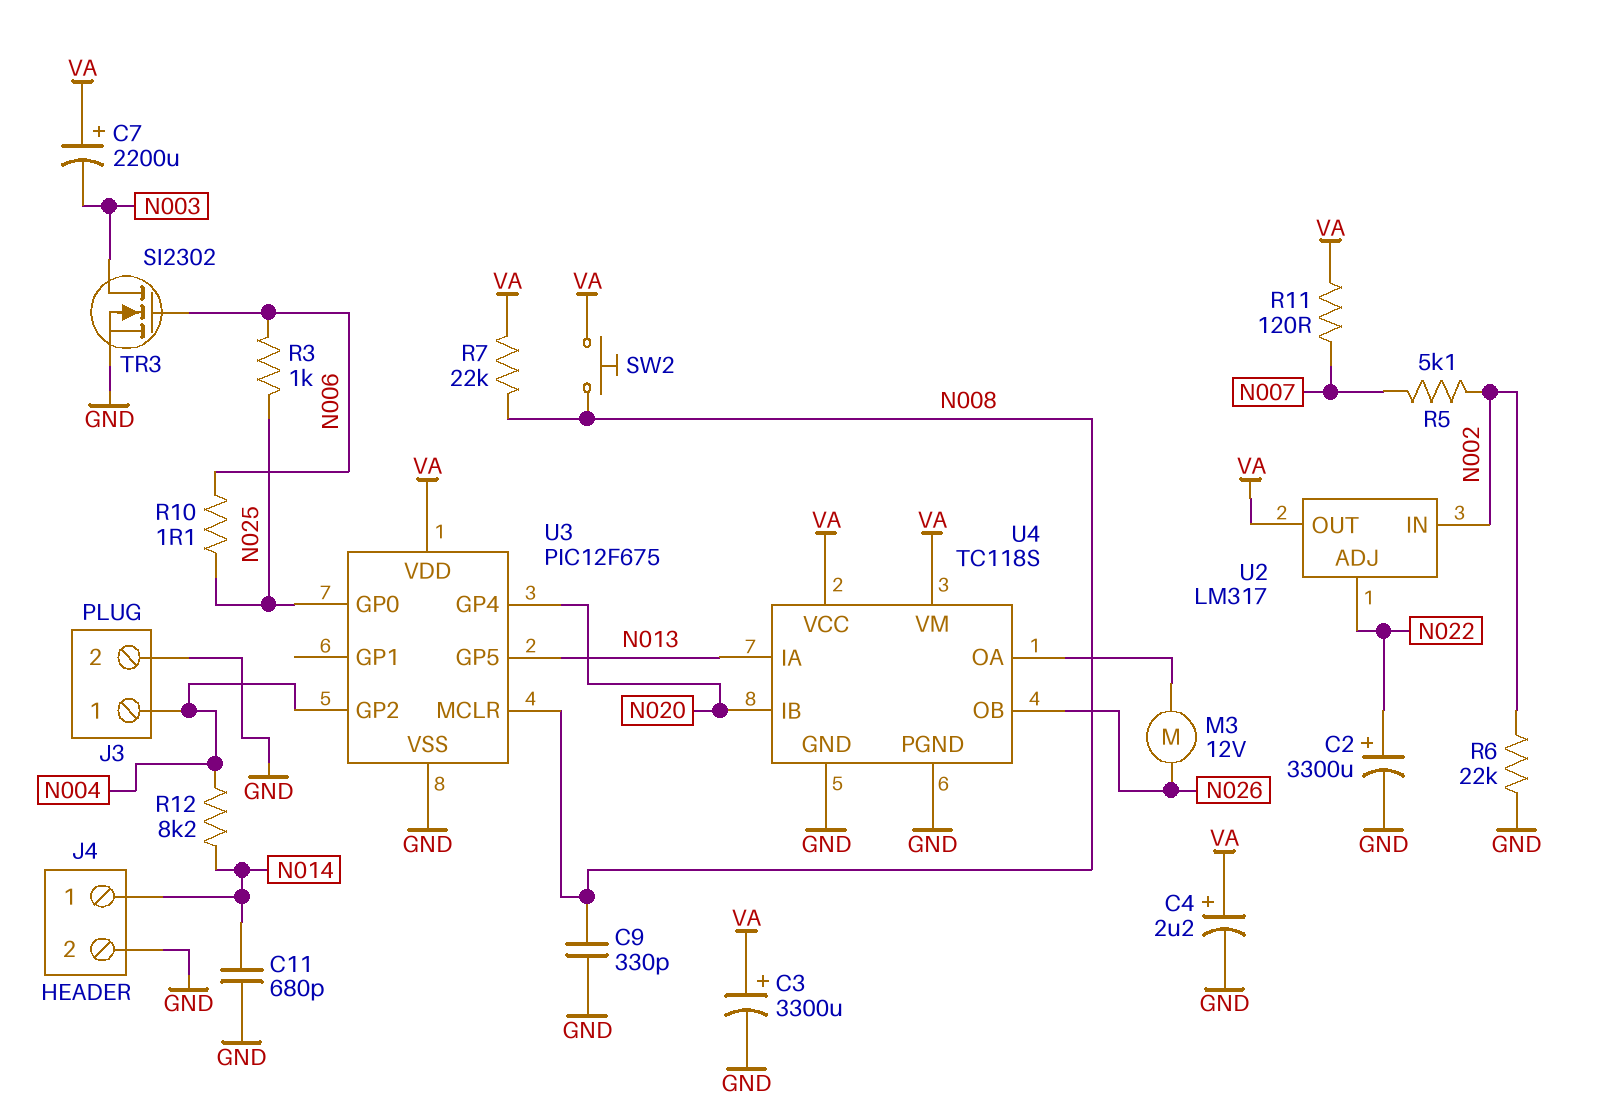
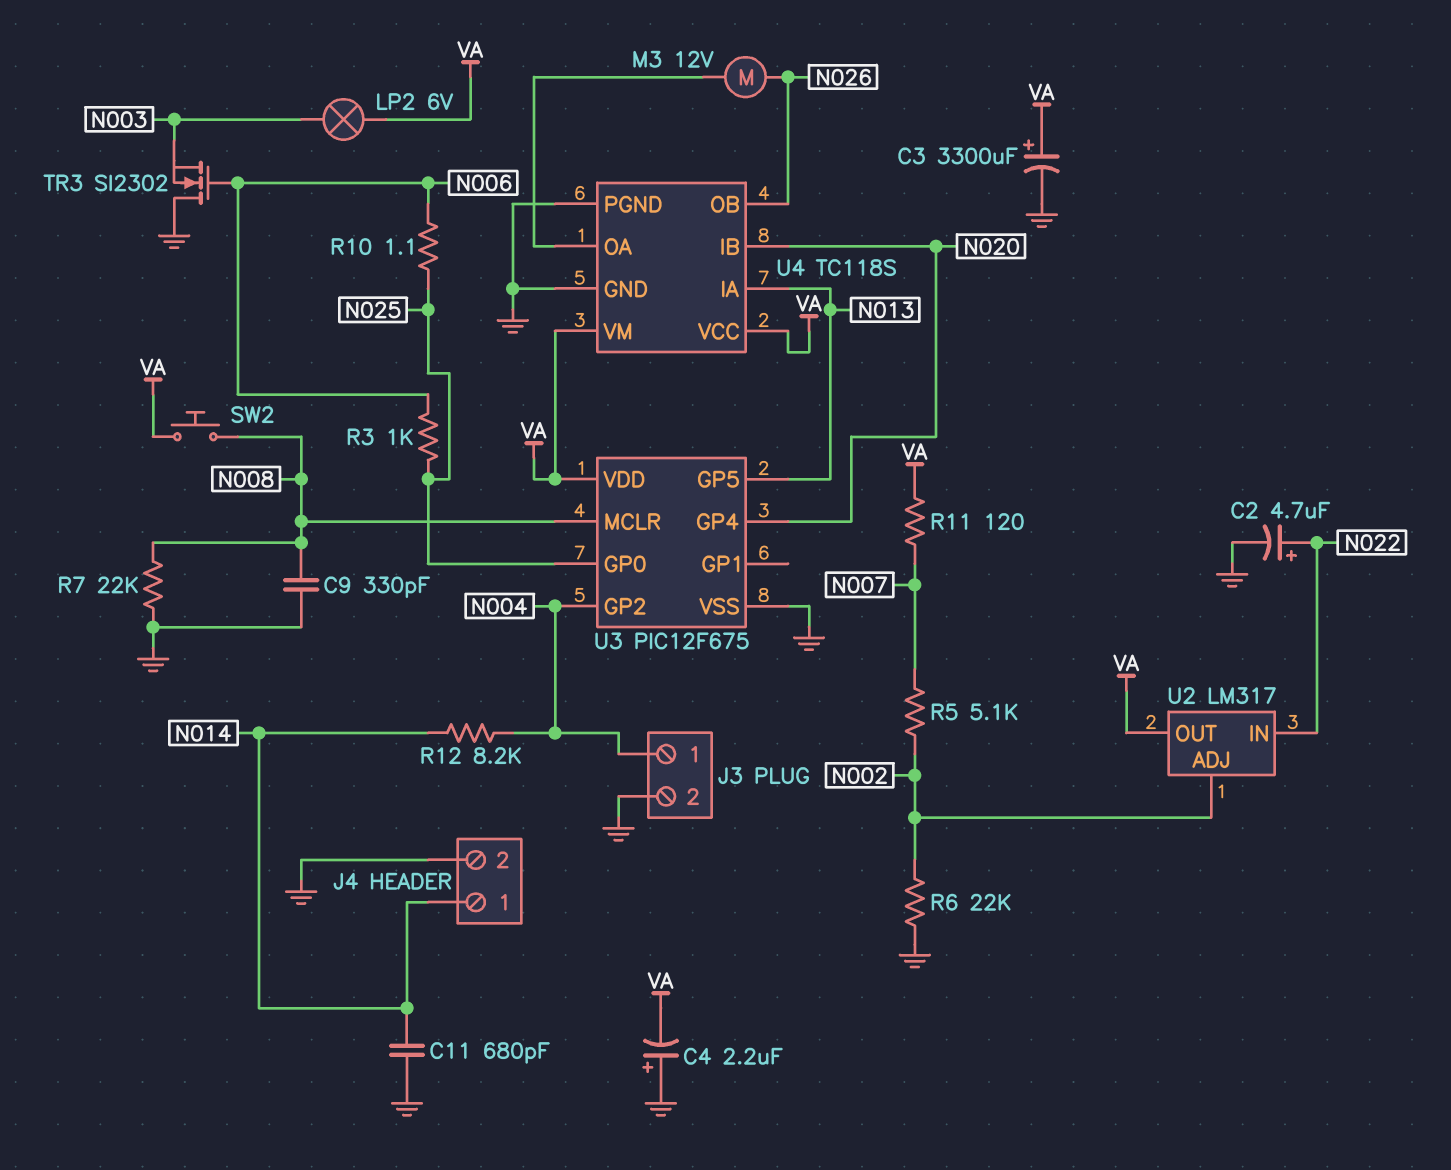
C2: 3300uF (plus N022, minus GND) -> 4.7uF (plus N022, minus GND)
C4: 2.2uF (plus VA, minus GND) -> 2.2uF (plus GND, minus VA)
C7: 2200uF (plus VA, minus N003) -> none
LP2: none -> lamp 6V (N003, VA)
R7: 22k (N008, VA) -> 22k (GND, N008)
TR3: NMOS SI2302 (G N006, D N003, S GND) -> NMOS SI2302 (G N006, D GND, S N003)
U2 pin ADJ: N022 -> N002
U2 pin IN: N002 -> N022

